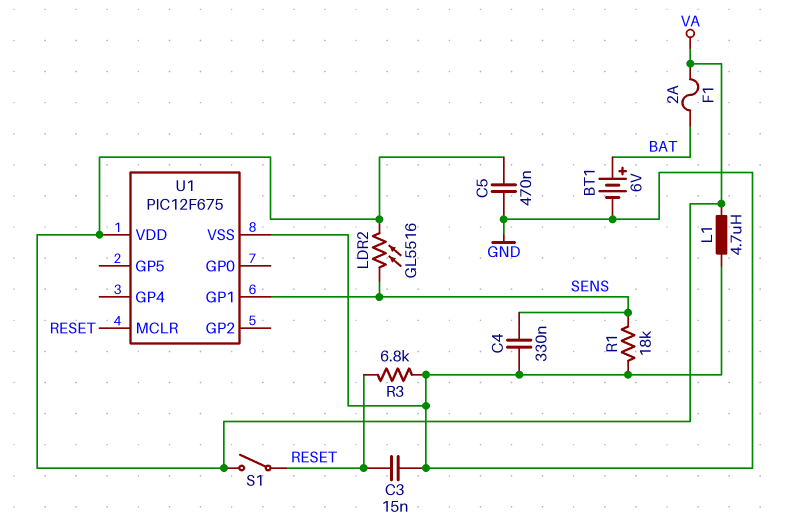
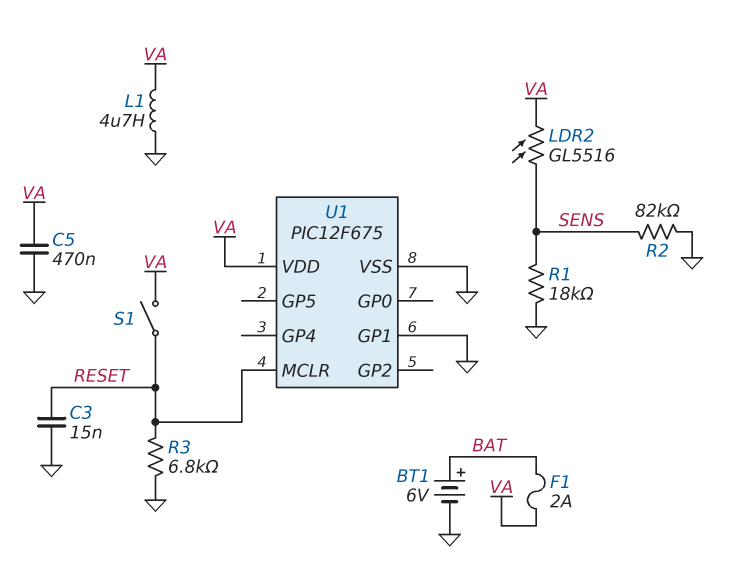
C4: 330nF (GND, SENS) -> none
R2: none -> 82k (GND, SENS)
U1 pin GP1: SENS -> GND

